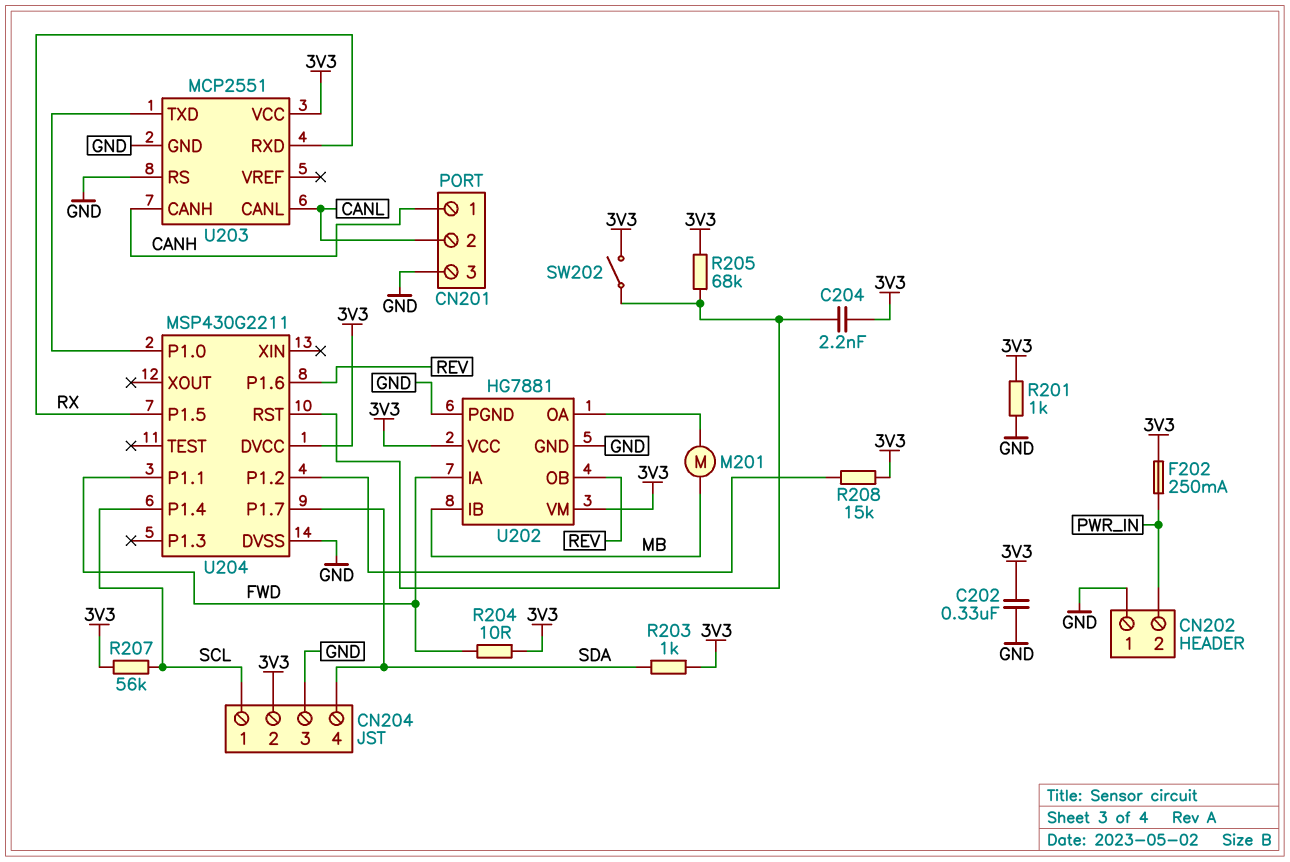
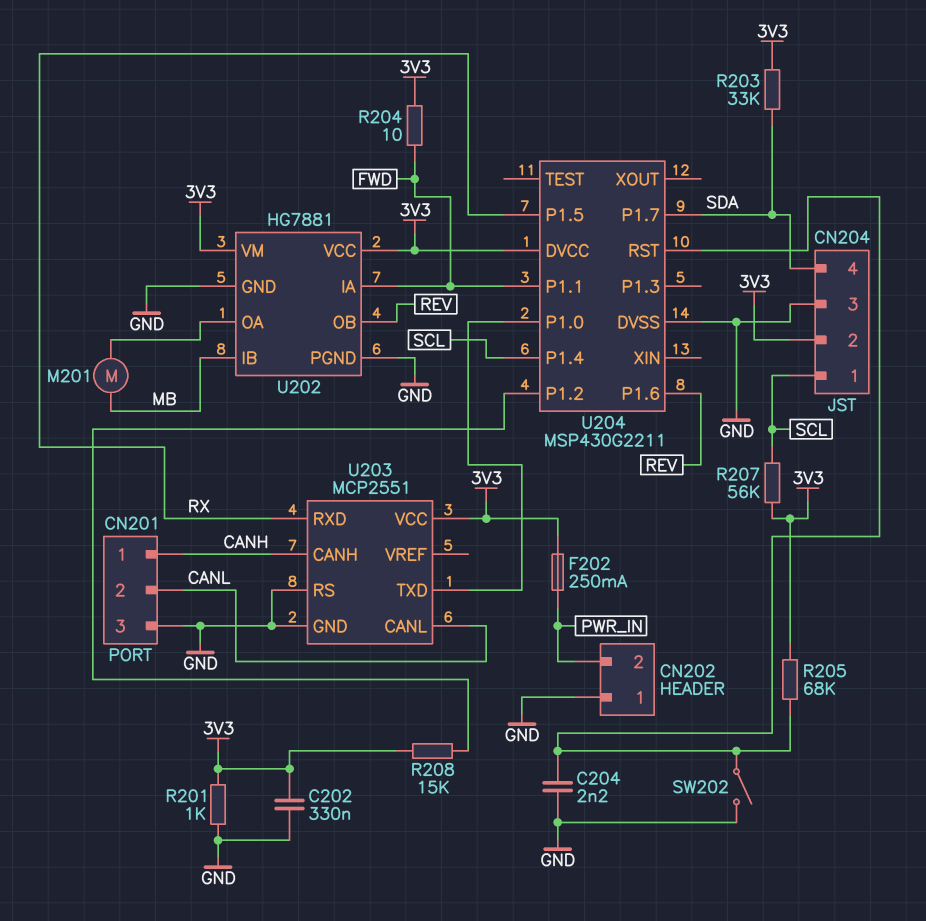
C204: 2.2nF (3V3, U204/RST) -> 2.2nF (GND, U204/RST)
R203: 1k (3V3, SDA) -> 33k (3V3, SDA)
SW202: switch (3V3, U204/RST) -> switch (GND, U204/RST)

